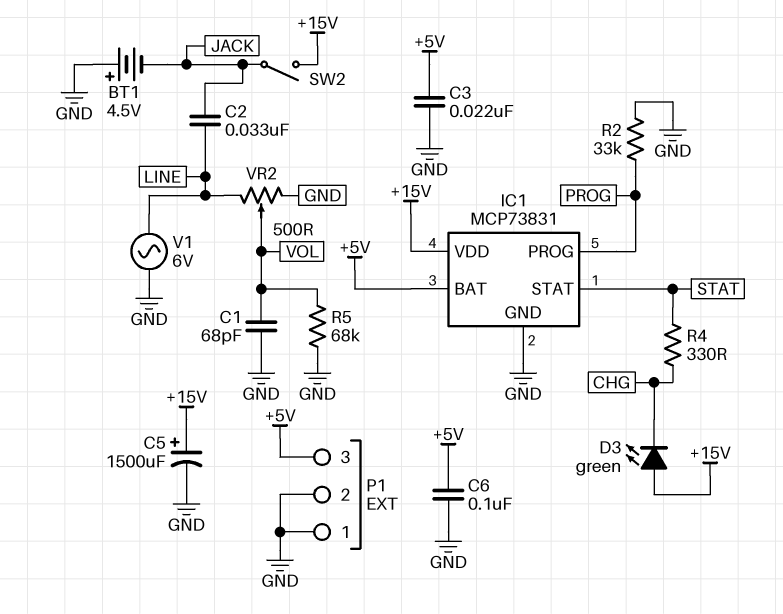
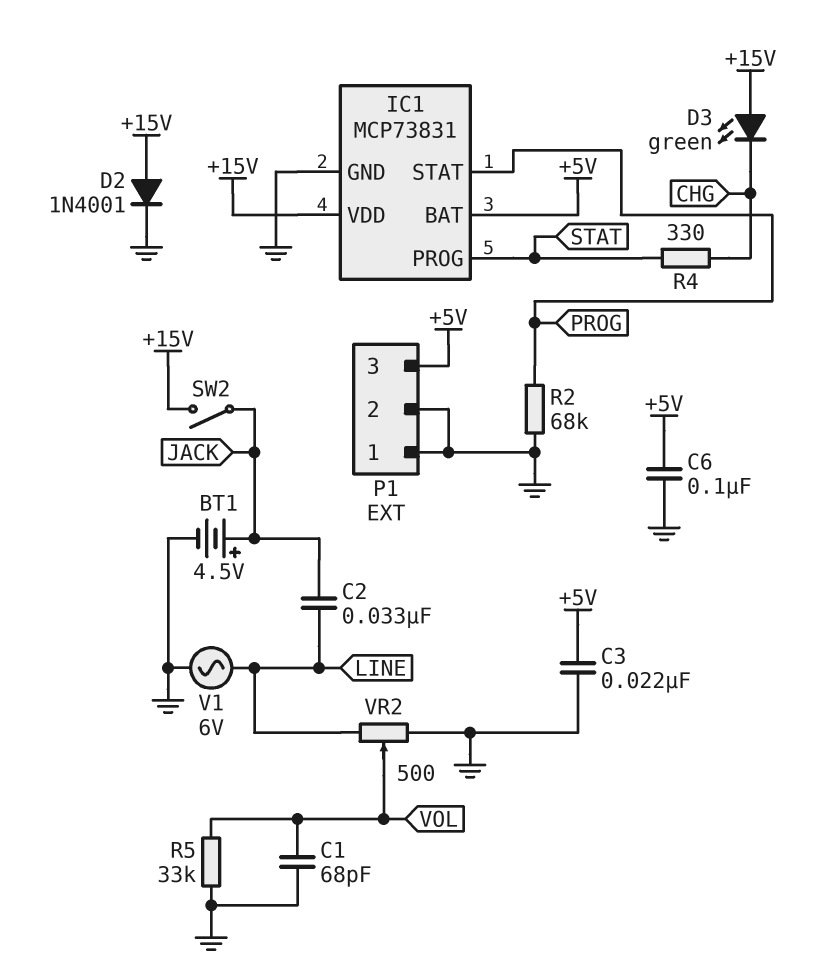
BT1: 4.5V (plus GND, minus JACK) -> 4.5V (plus JACK, minus GND)
C5: 1500uF (plus +15V, minus GND) -> none
D2: none -> diode 1N4001 (A +15V, K GND)
IC1 pin PROG: PROG -> STAT
IC1 pin STAT: STAT -> PROG
R2: 33k (GND, PROG) -> 68k (GND, PROG)
R5: 68k (GND, VOL) -> 33k (GND, VOL)

